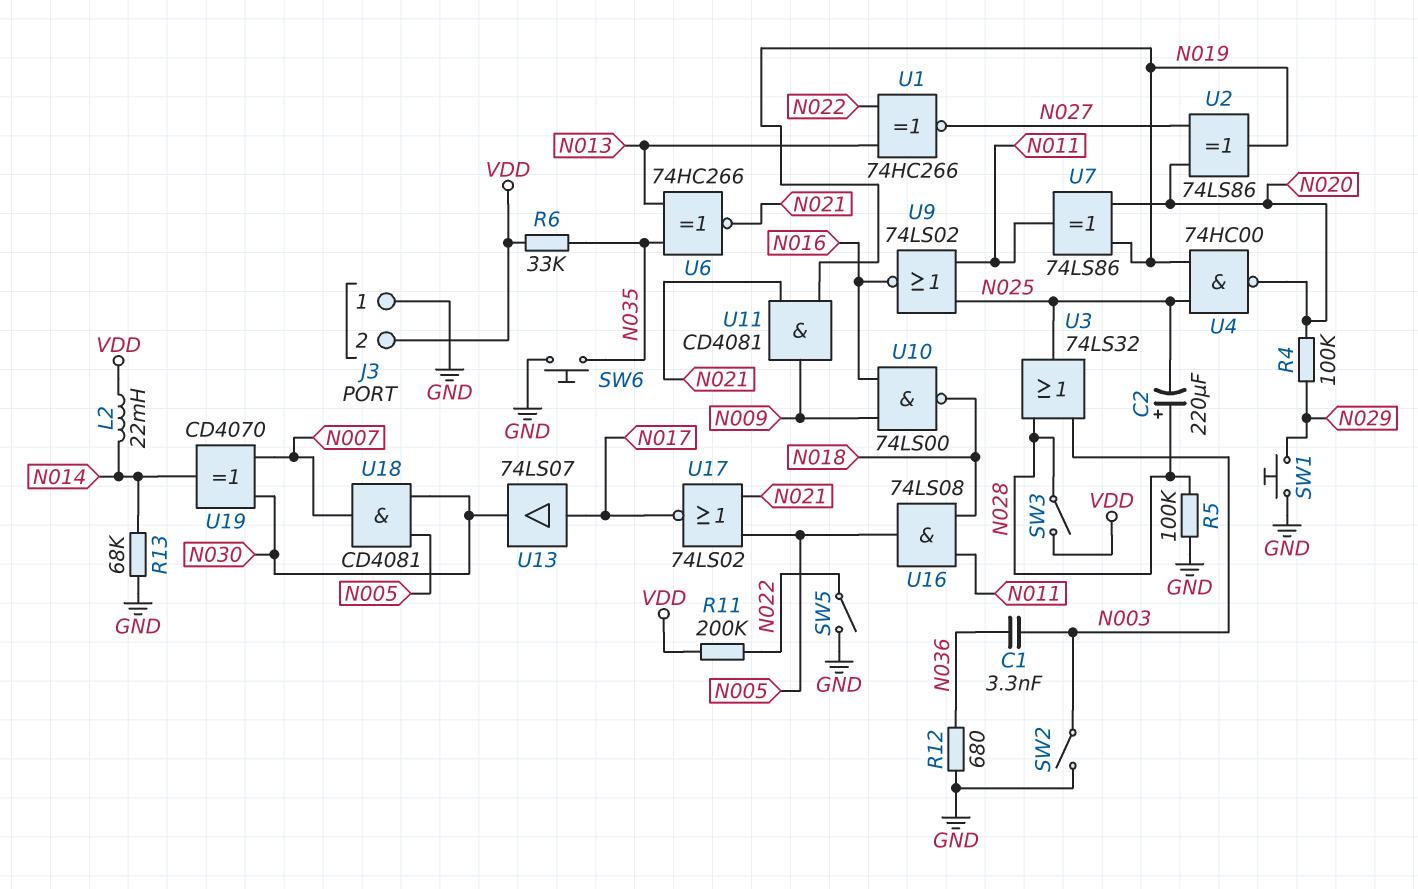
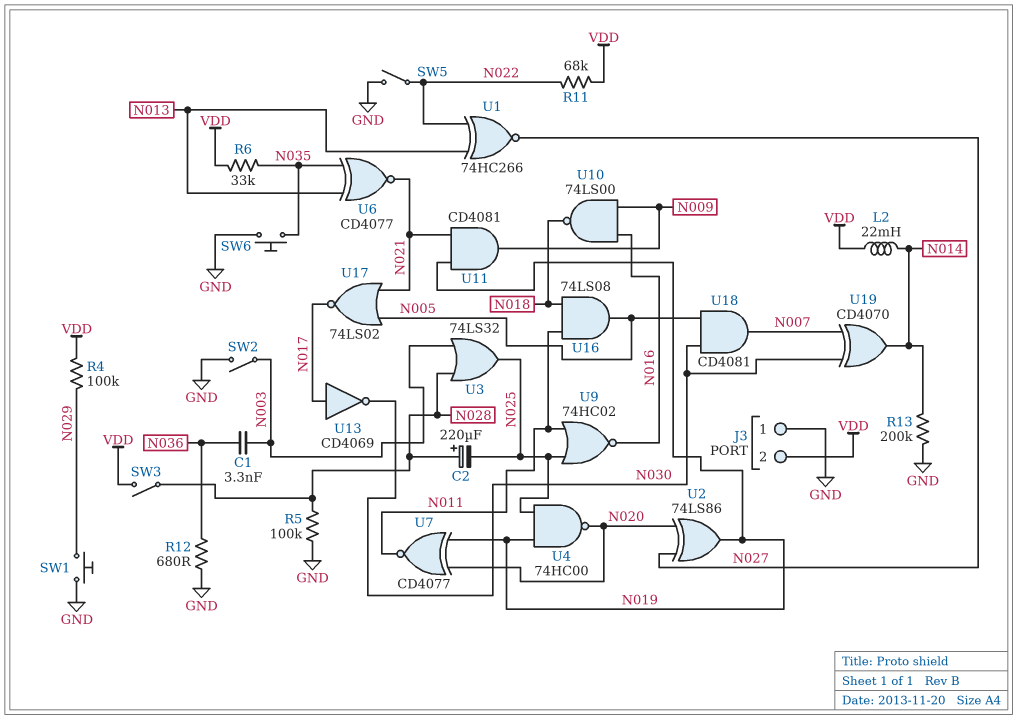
R4: 100k (N020, N029) -> 100k (N029, VDD)
R11: 200k (N022, VDD) -> 68k (N022, VDD)
R13: 68k (GND, N014) -> 200k (GND, N014)
U6: XNOR 74HC266 (in N013, in N035, out N021) -> XNOR CD4077 (in N013, in N035, out N021)
U7: XOR 74LS86 (in N019, in N020, out N011) -> XNOR CD4077 (in N019, in N020, out N011)
U9: NOR 74LS02 (in N011, in N025, out N016) -> NOR 74HC02 (in N011, in N025, out N016)
U13: buffer 74LS07 (in N017, out N030) -> NOT CD4069 (in N017, out N030)

